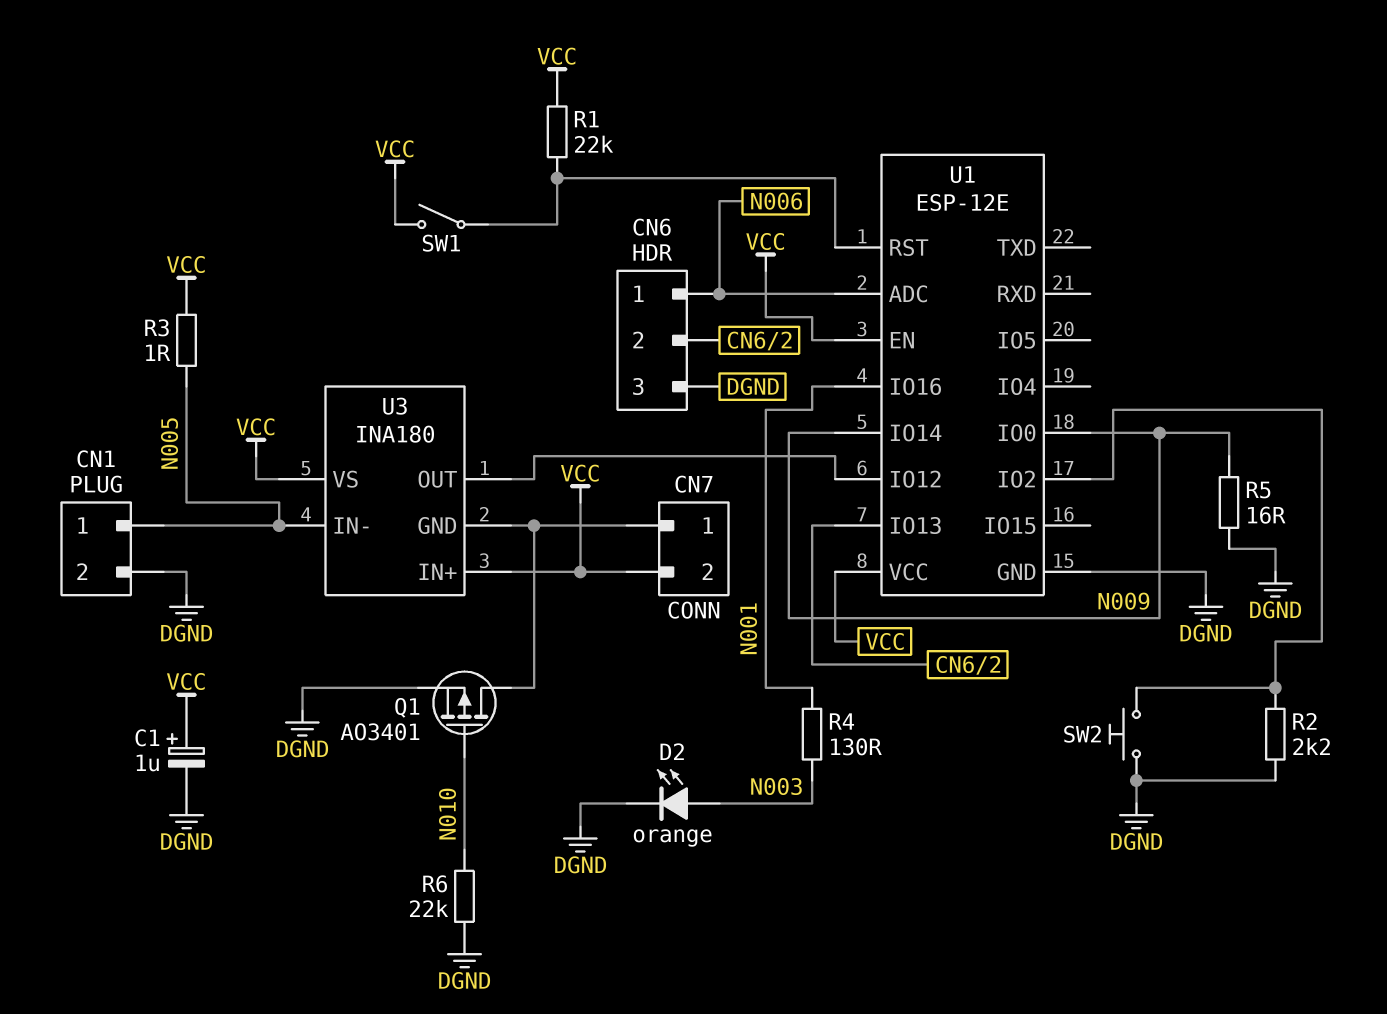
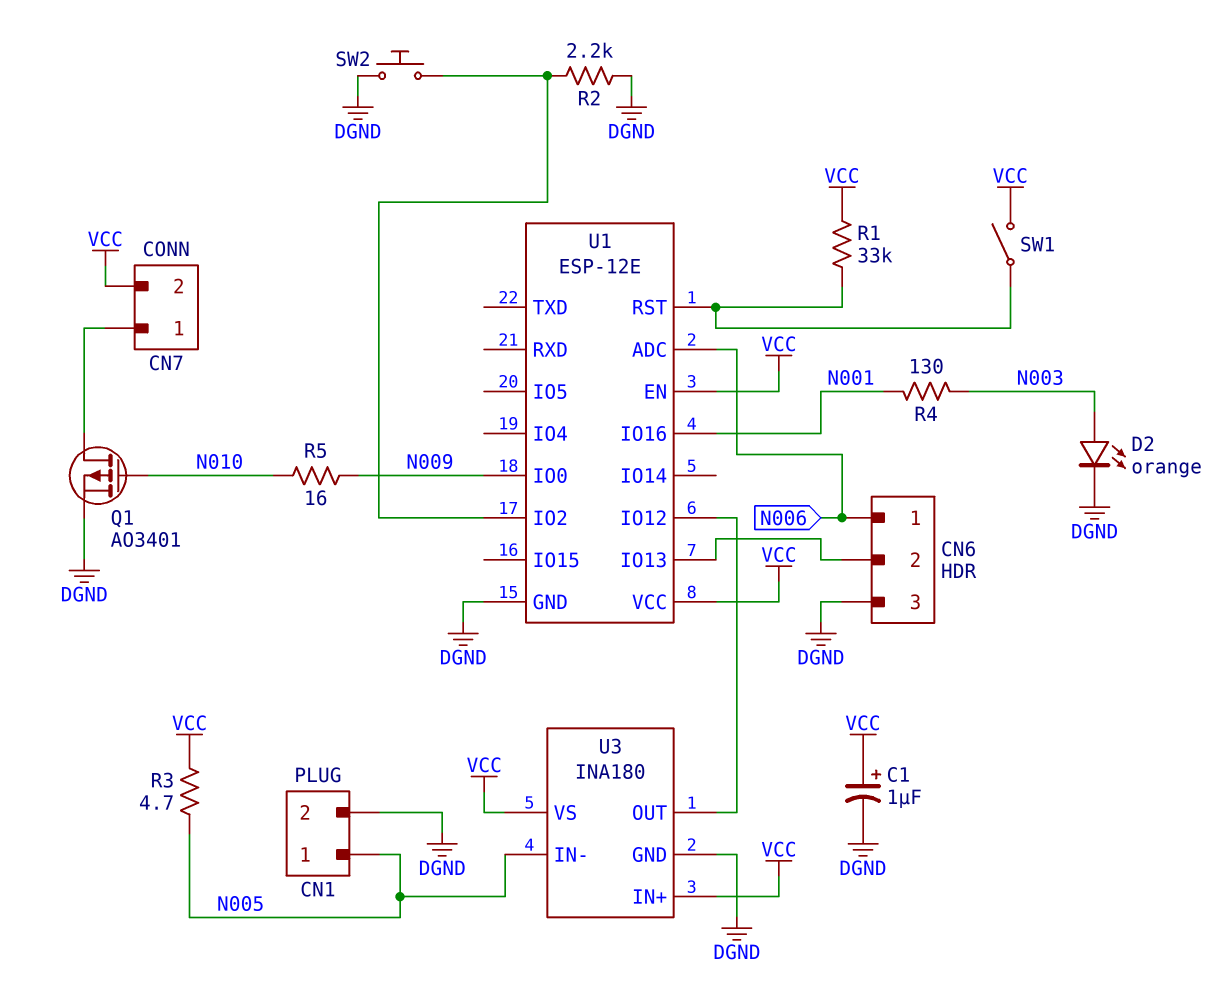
R1: 22k (U1/RST, VCC) -> 33k (U1/RST, VCC)
R3: 1 (N005, VCC) -> 4.7 (N005, VCC)
R5: 16 (DGND, N009) -> 16 (N009, N010)
R6: 22k (DGND, N010) -> none
U1 pin IO14: N009 -> none
U3 pin GND: CN7/1 -> DGND

